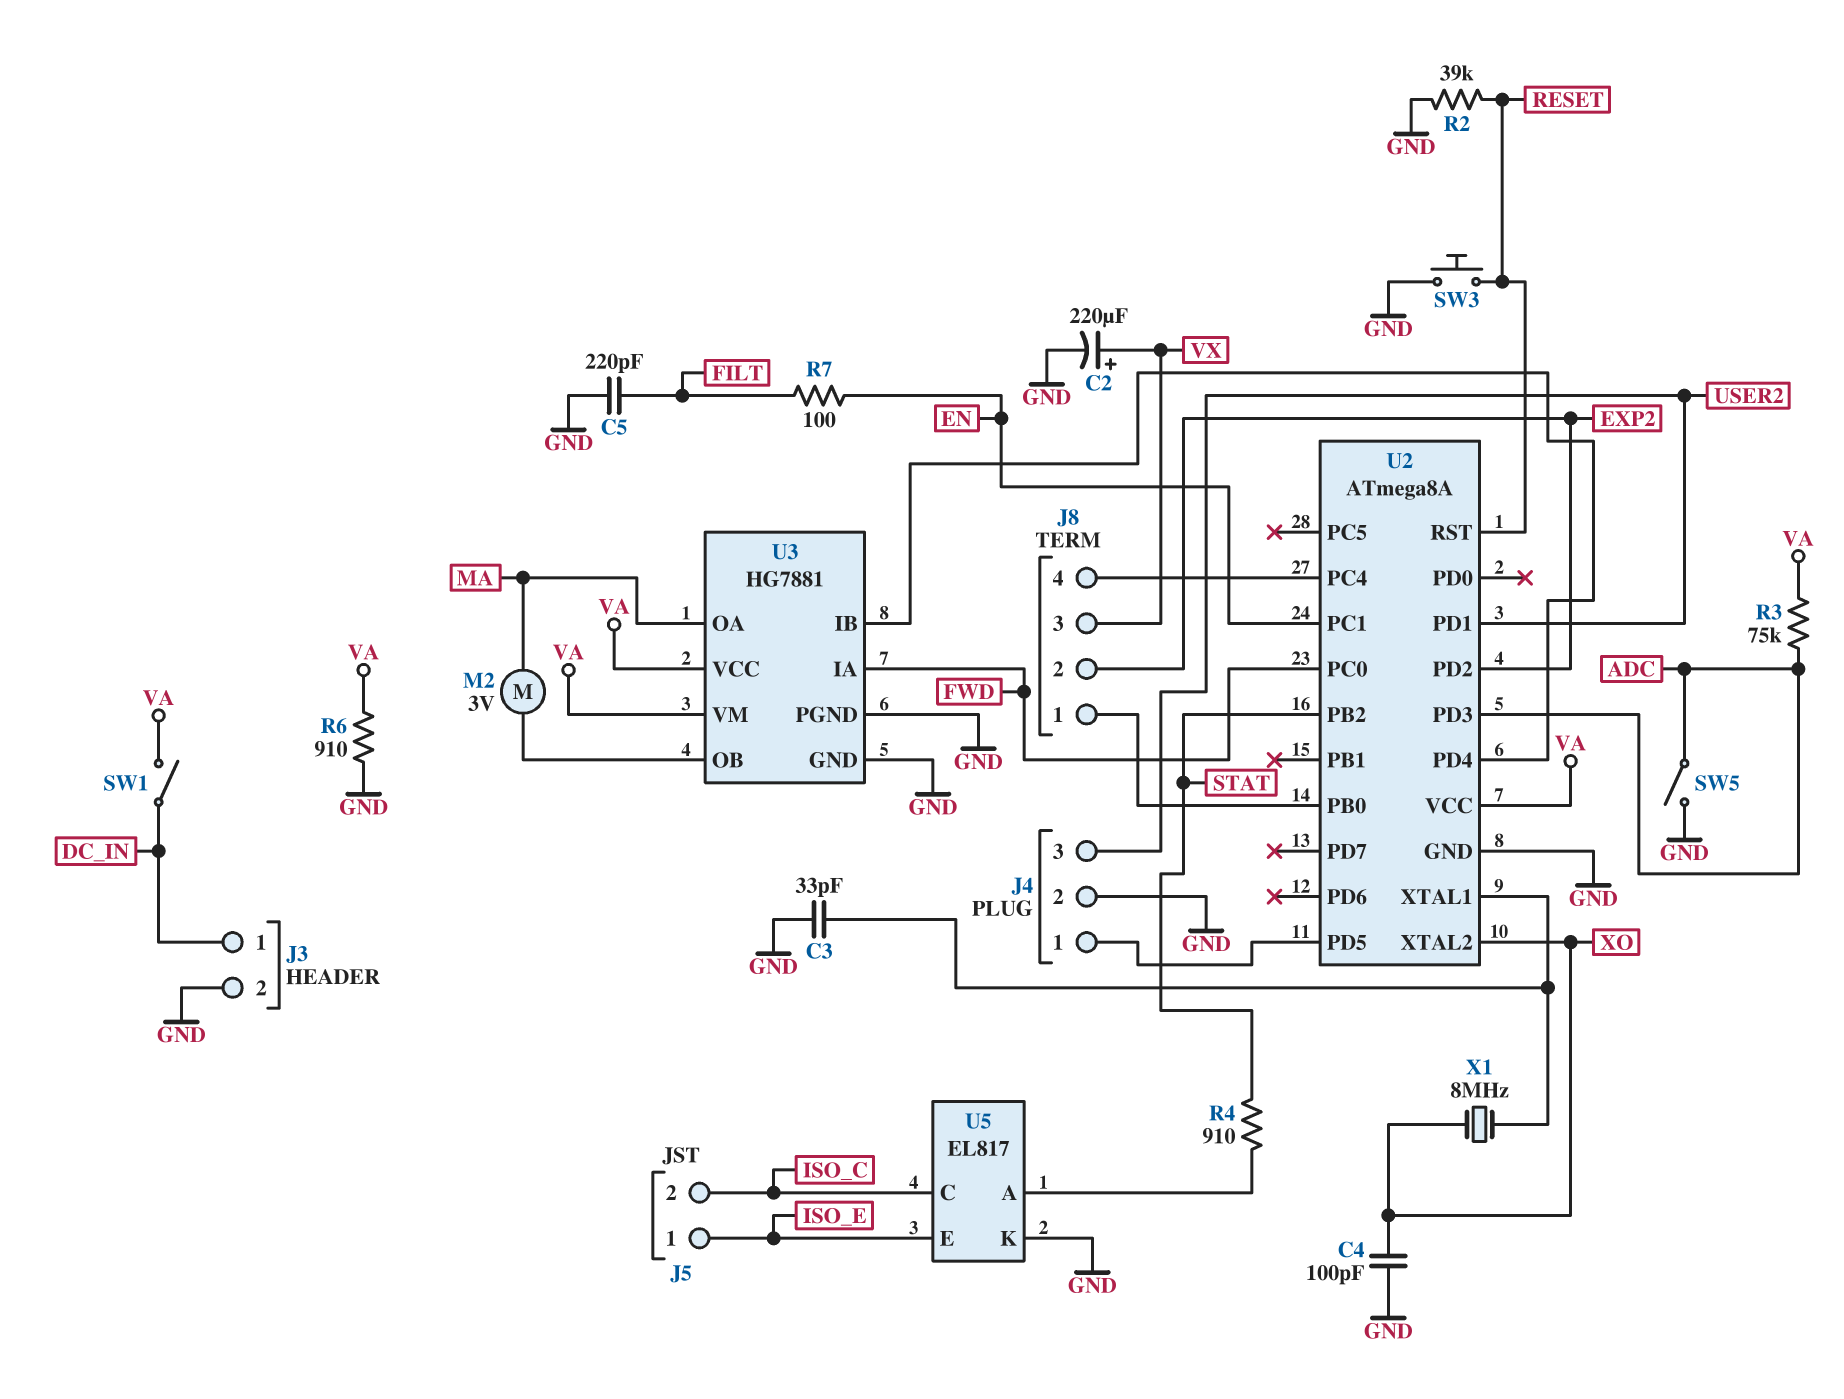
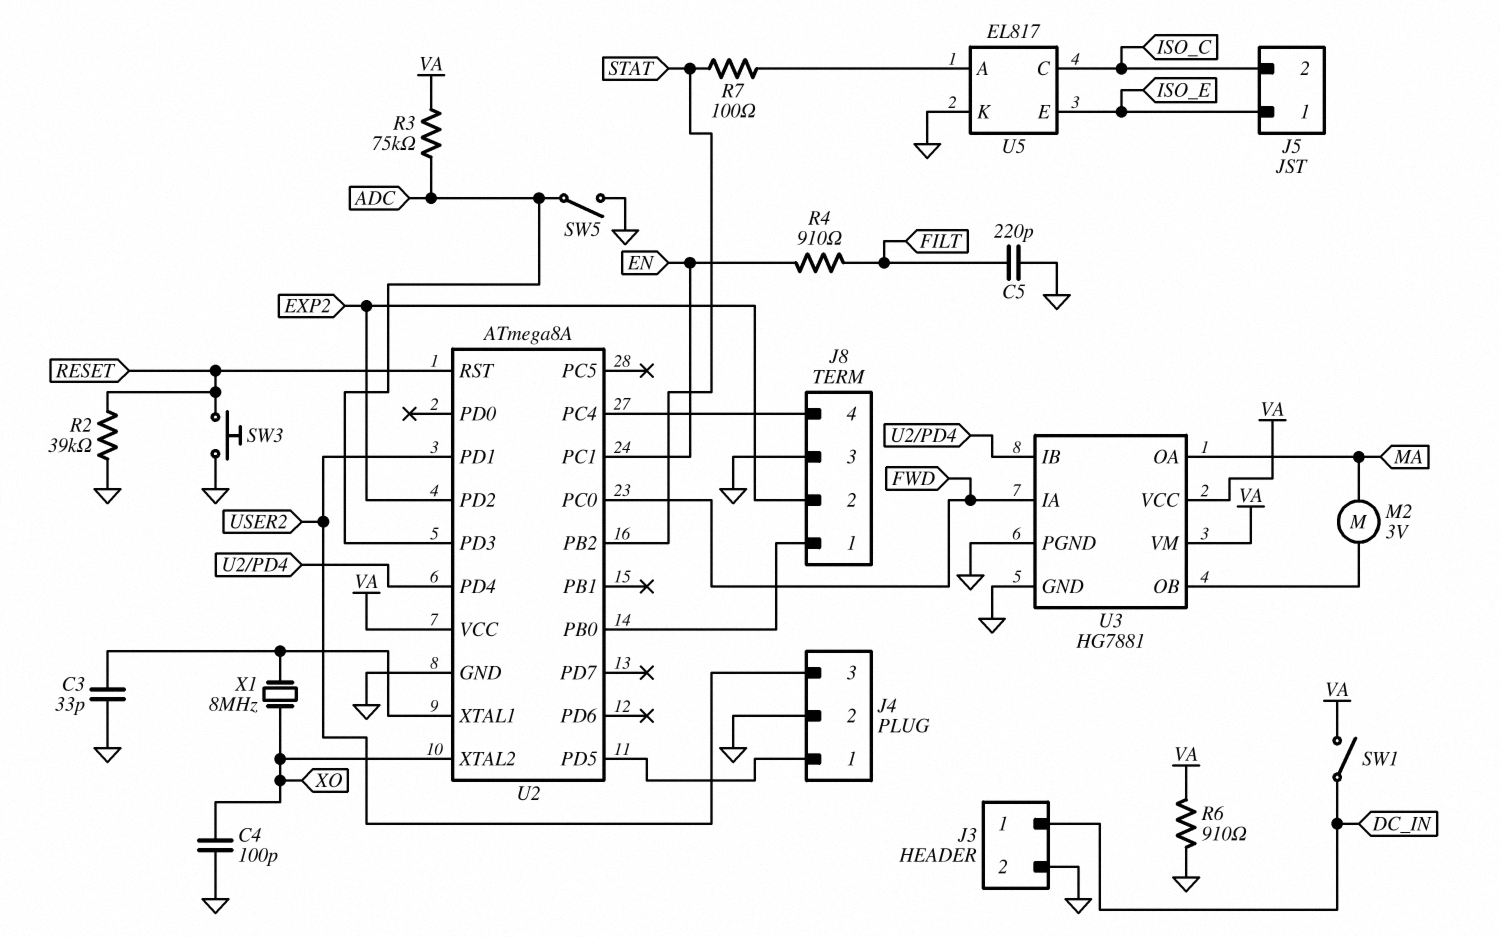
C2: 220uF (plus VX, minus GND) -> none
J8 pin 3: VX -> GND
R4: 910 (STAT, U5/A) -> 910 (EN, FILT)
R7: 100 (EN, FILT) -> 100 (STAT, U5/A)

